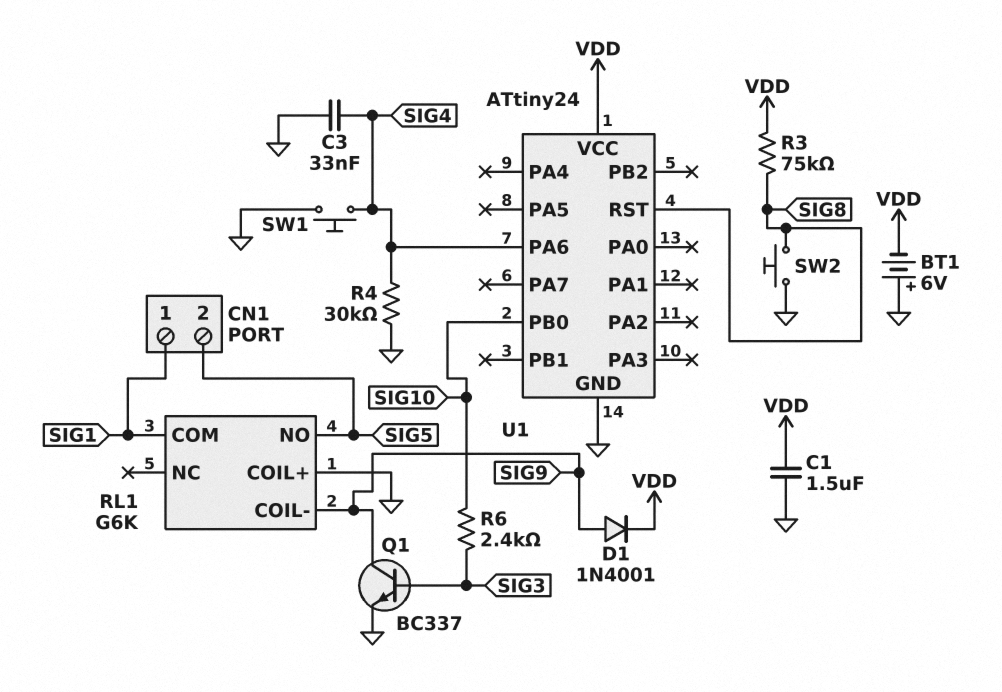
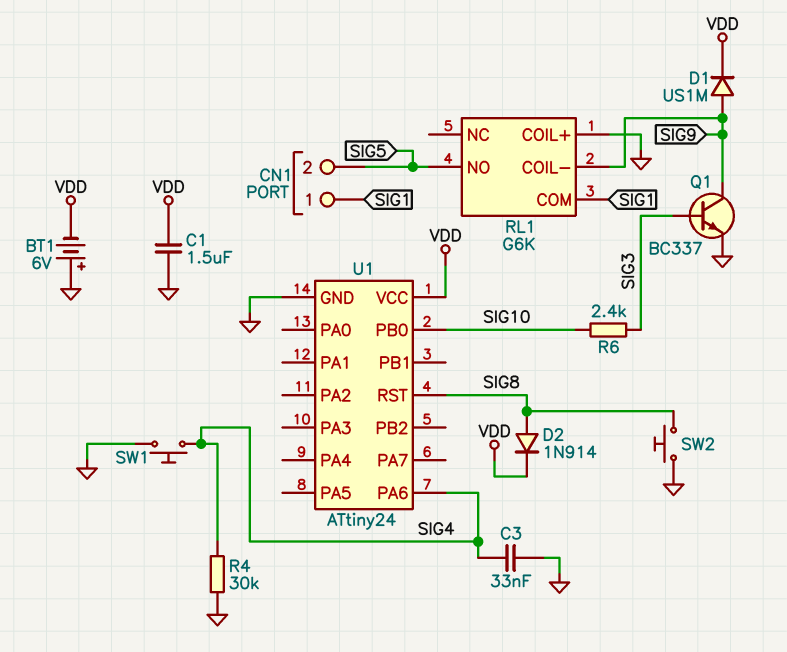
D1: diode 1N4001 (A SIG9, K VDD) -> diode US1M (A SIG9, K VDD)
D2: none -> diode 1N914 (A SIG8, K VDD)
R3: 75k (SIG8, VDD) -> none

